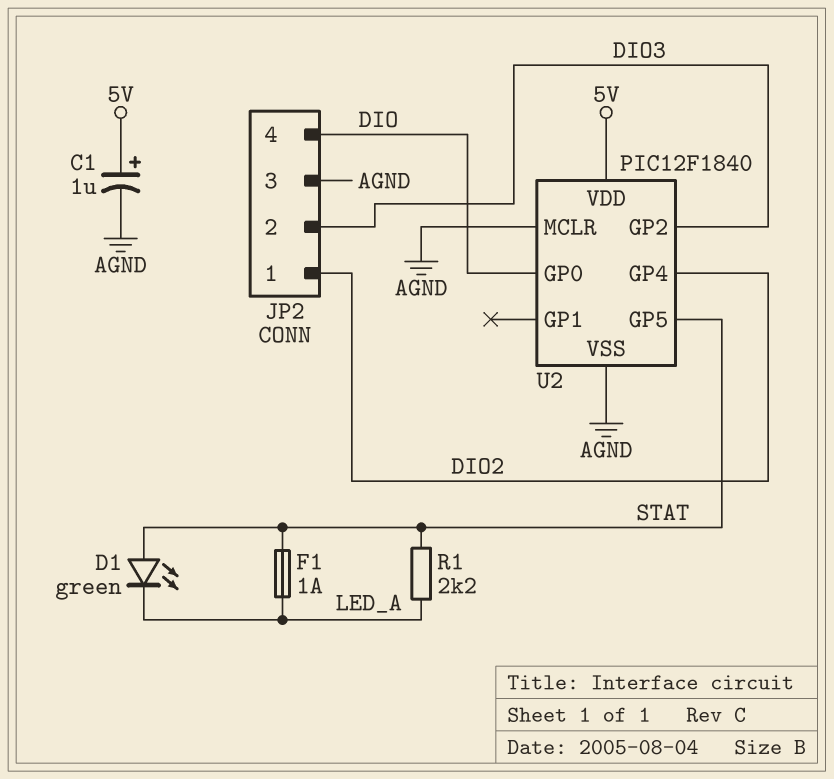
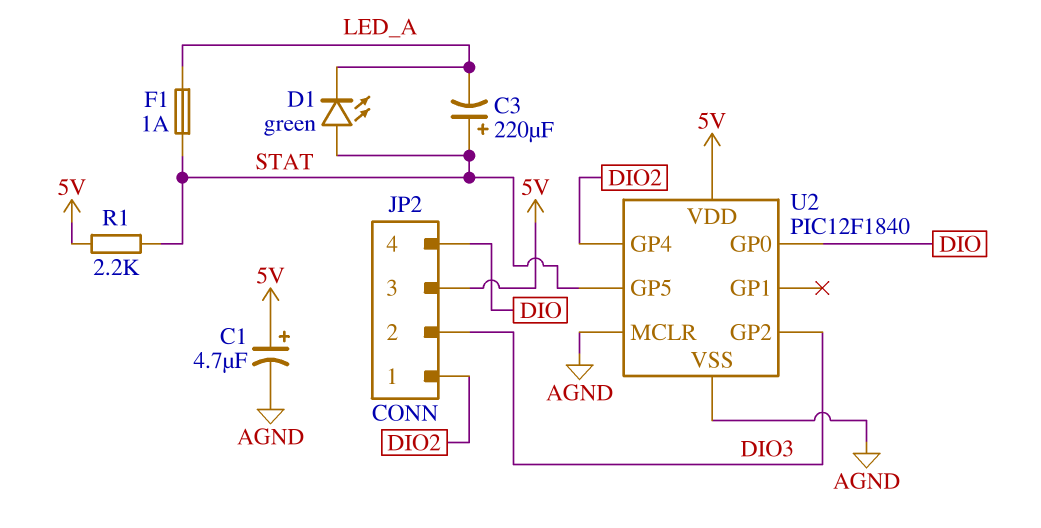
C1: 1uF (plus 5V, minus AGND) -> 4.7uF (plus 5V, minus AGND)
C3: none -> 220uF (plus STAT, minus LED_A)
JP2 pin 3: AGND -> 5V
R1: 2.2k (LED_A, STAT) -> 2.2k (5V, STAT)

